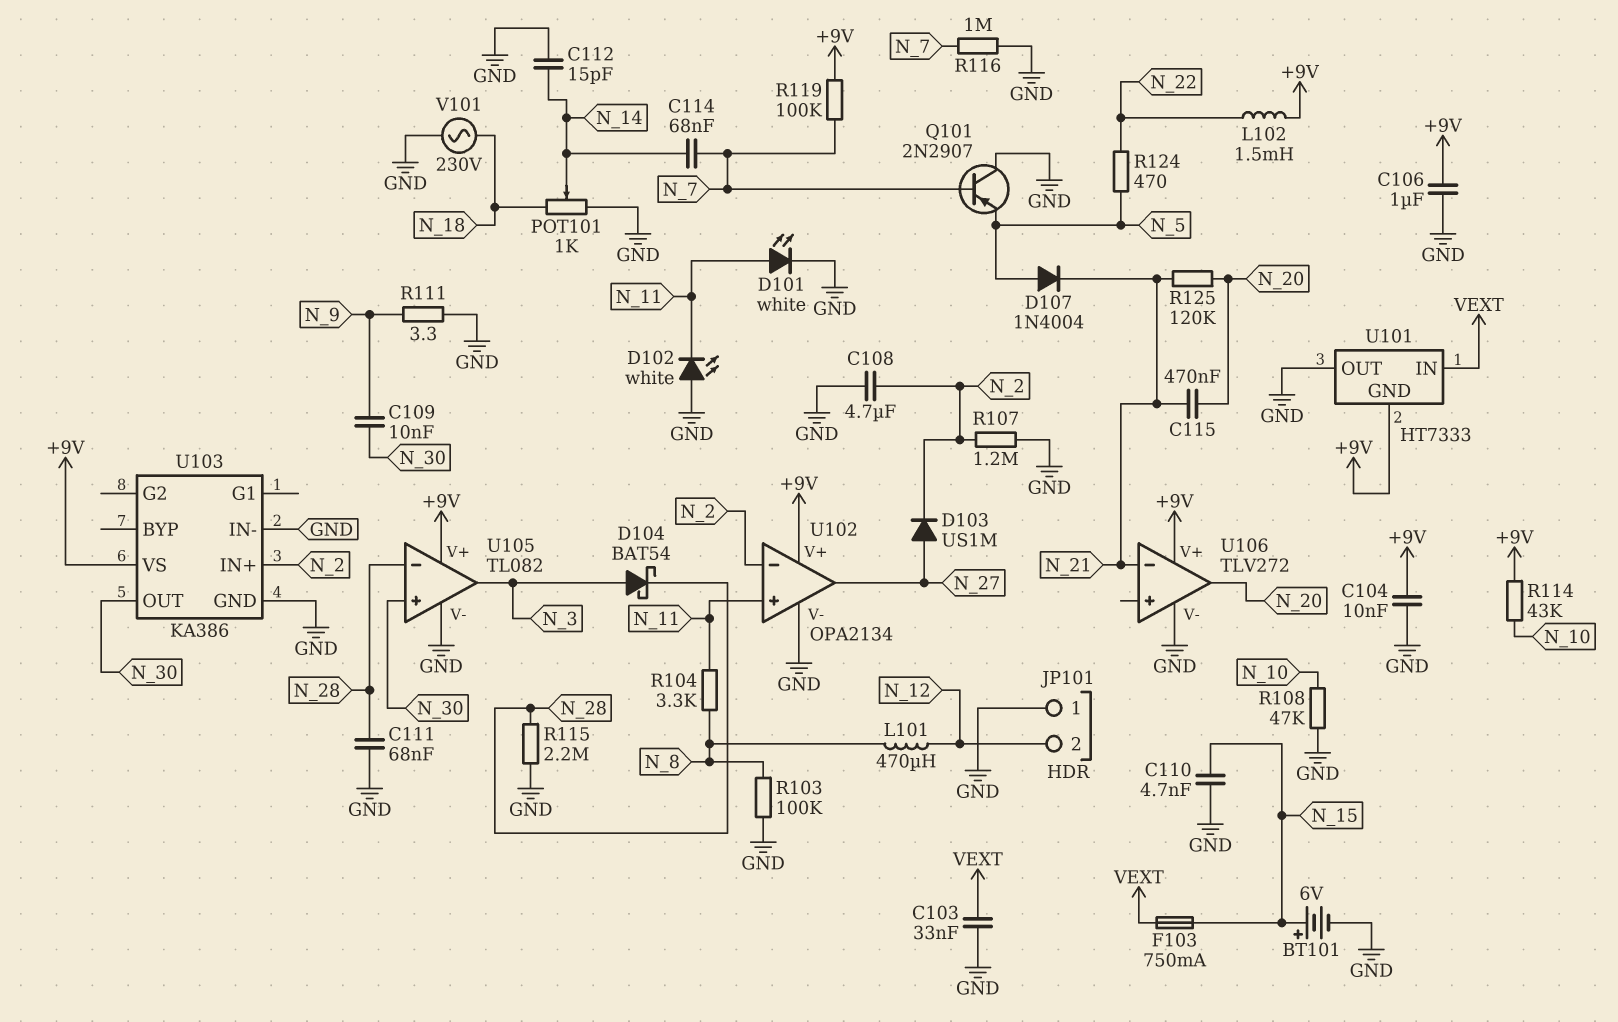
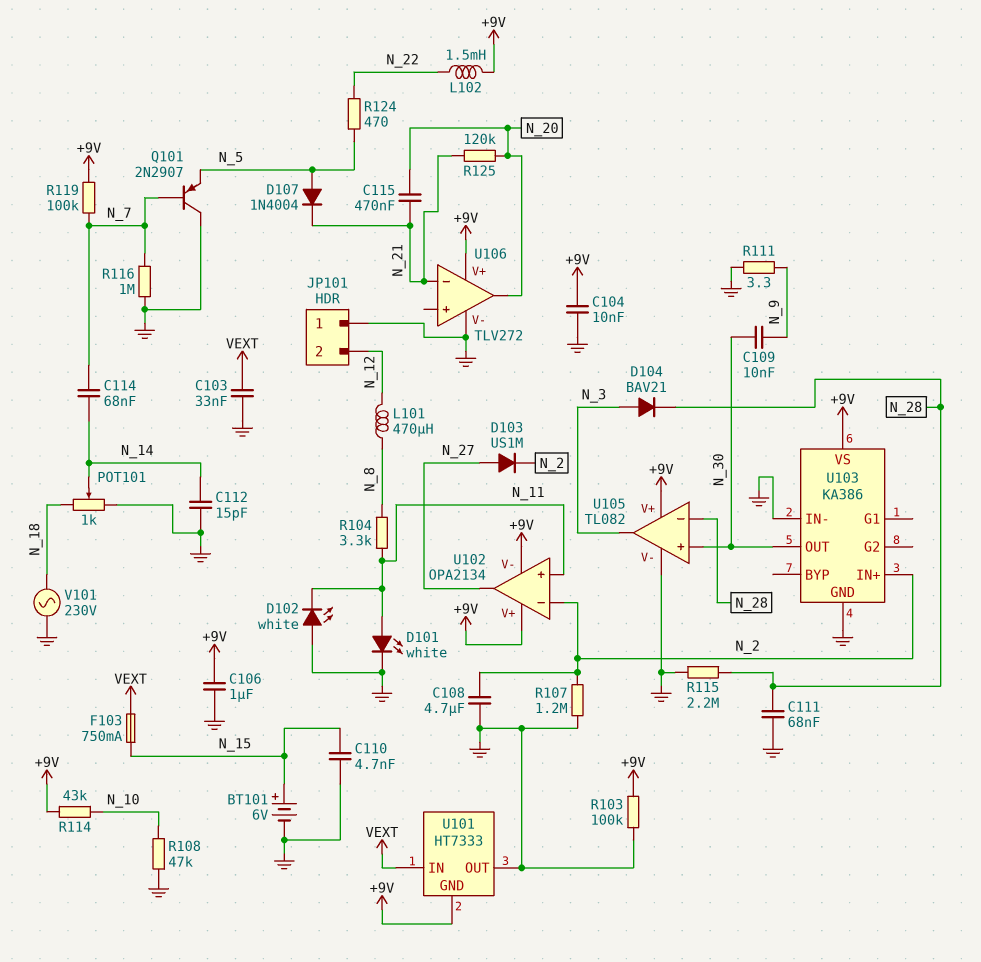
D104: schottky BAT54 (A N_3, K N_28) -> diode BAV21 (A N_3, K N_28)
R103: 100k (GND, N_8) -> 100k (+9V, GND)
U102 pin V-: GND -> +9V

